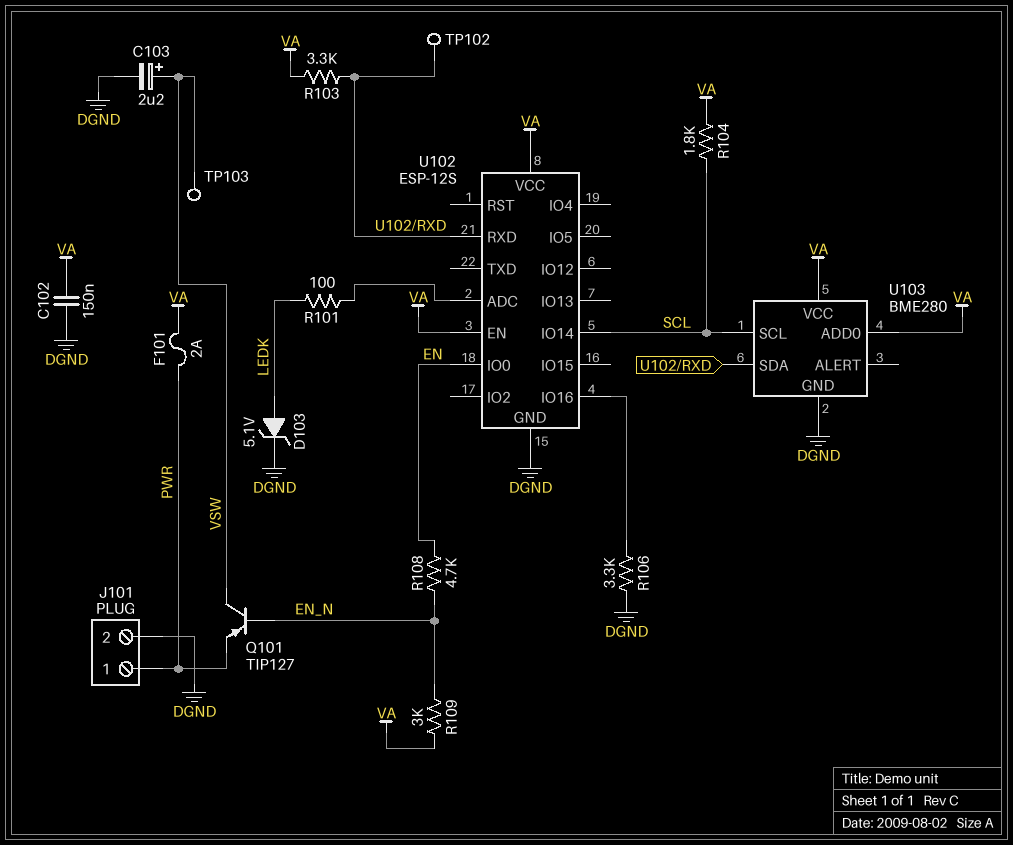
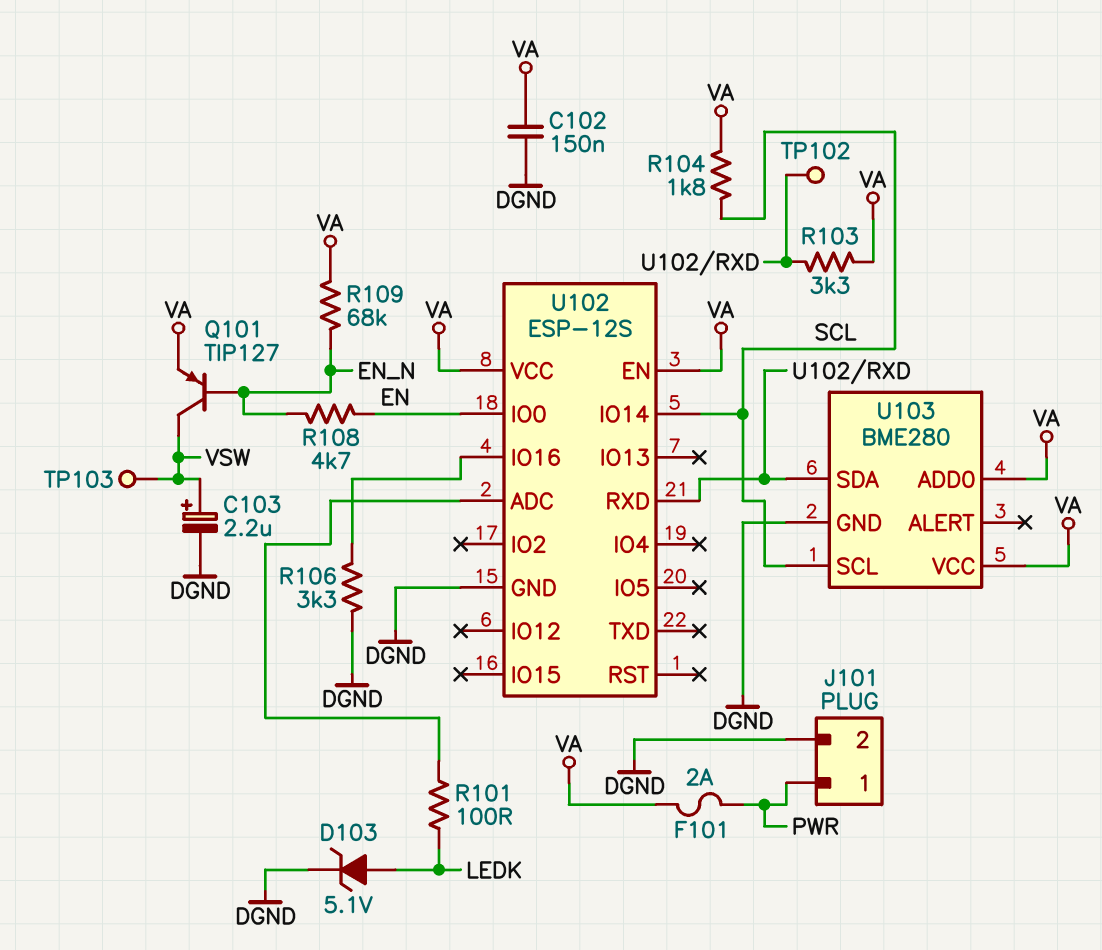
Q101: PNP TIP127 (B EN_N, C VSW, E PWR) -> PNP TIP127 (B EN_N, C VSW, E VA)
R109: 3k (EN_N, VA) -> 68k (EN_N, VA)

